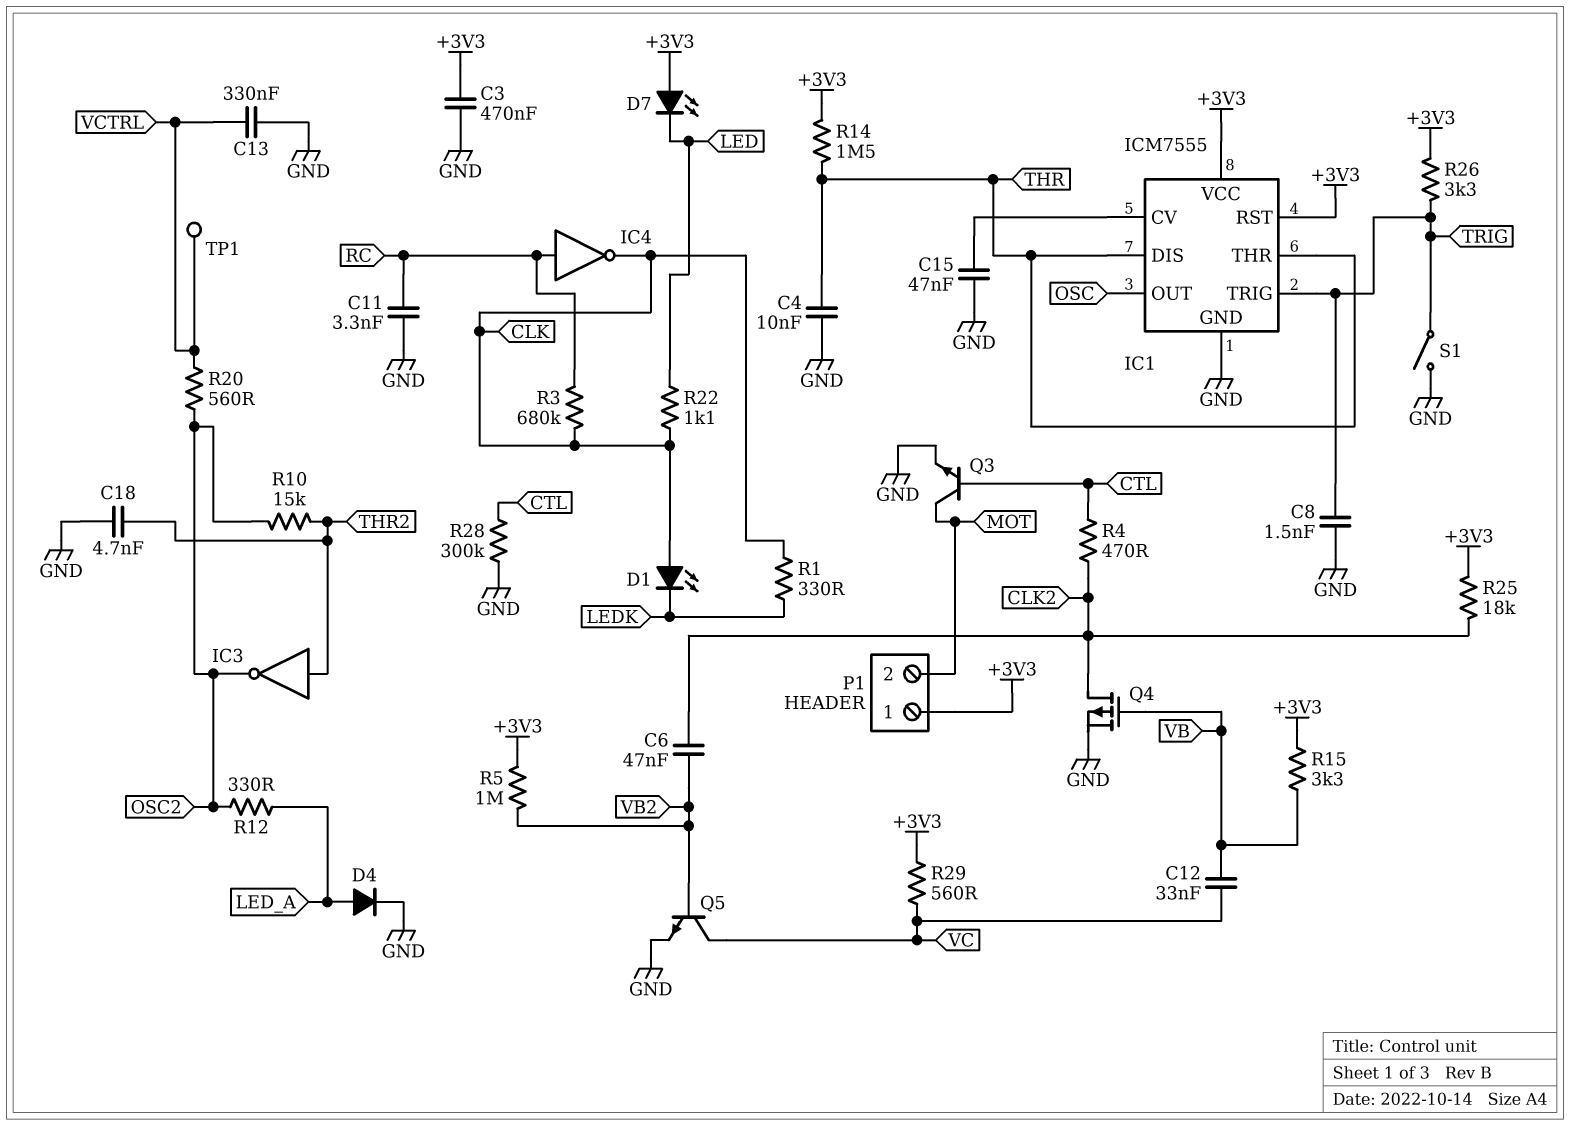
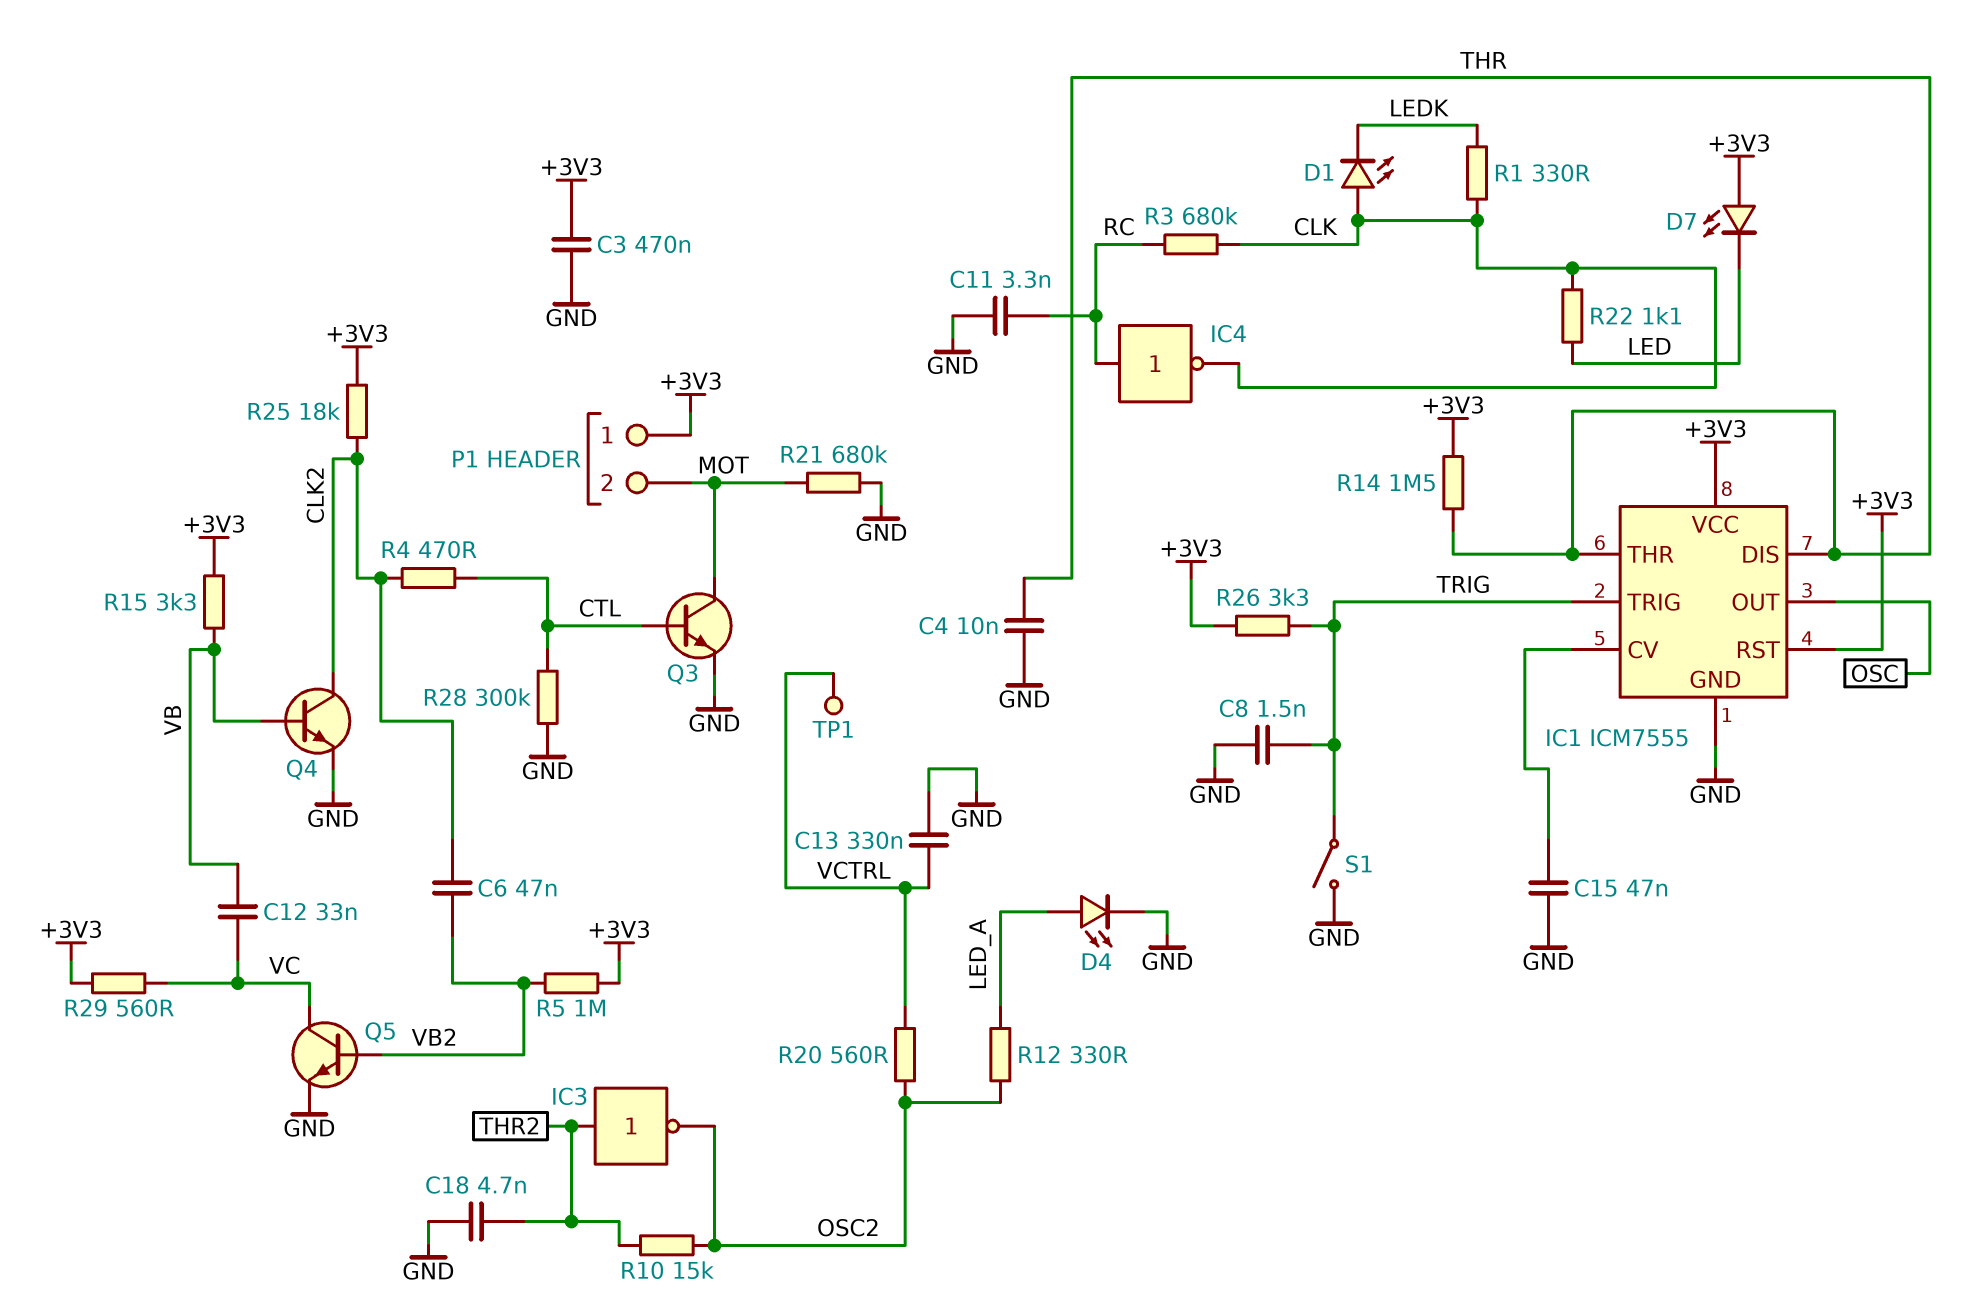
D4: diode (A LED_A, K GND) -> LED (A LED_A, K GND)
Q4: PMOS (G VB, D CLK2, S GND) -> NPN (B VB, C CLK2, E GND)
R21: none -> 680k (GND, MOT)

